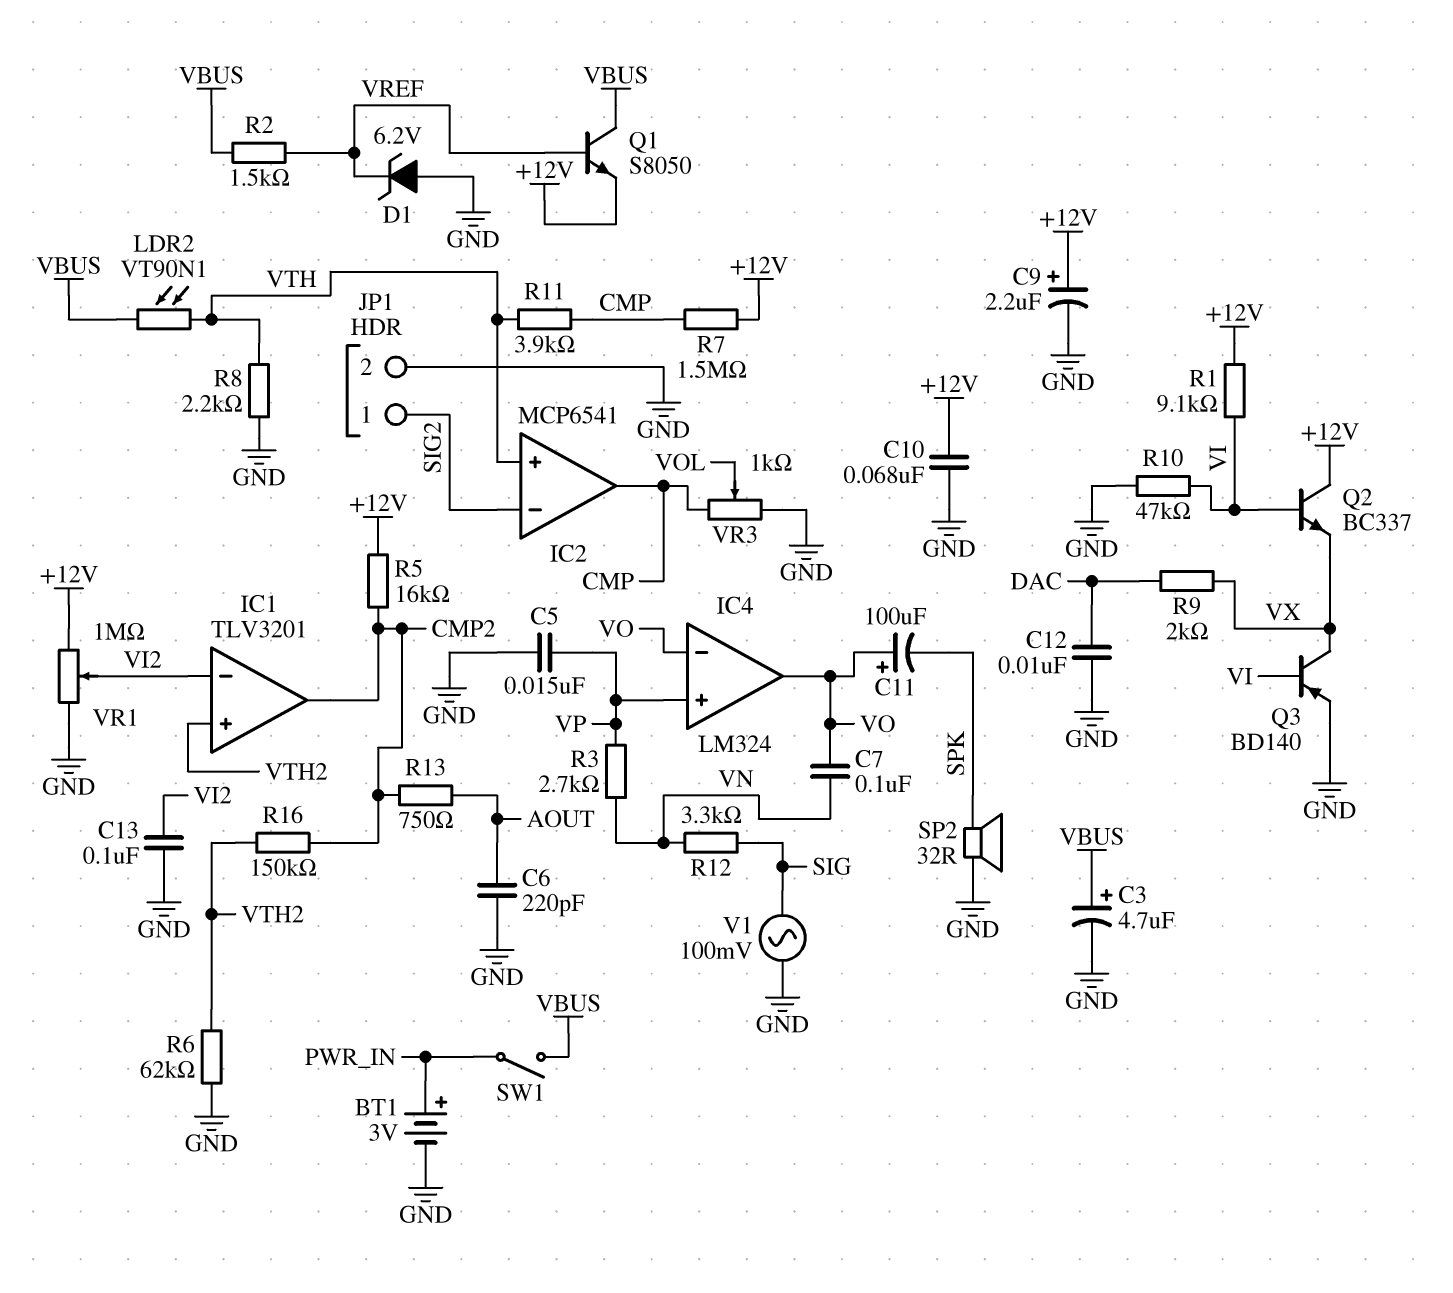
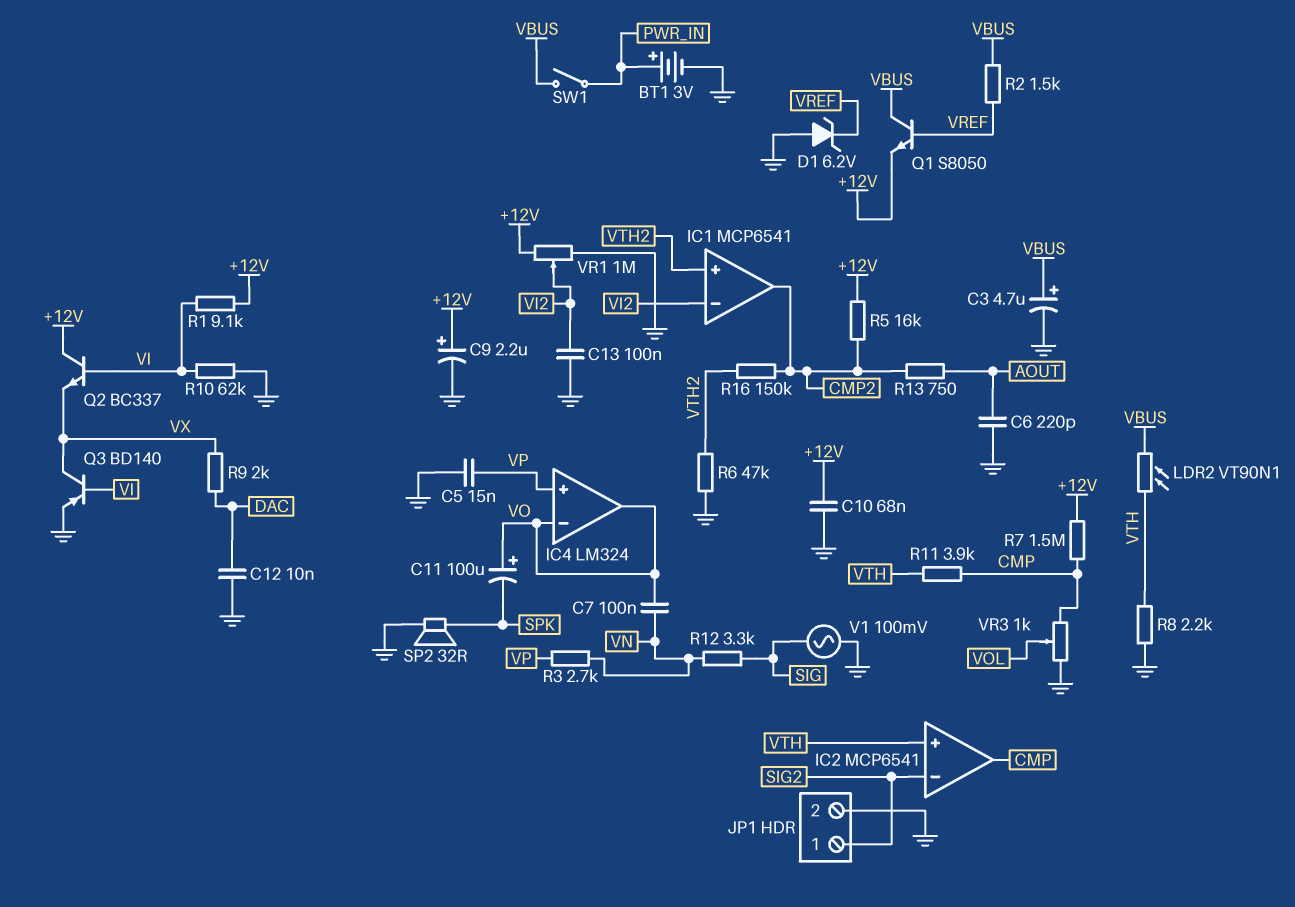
IC1: TLV3201 -> MCP6541
R6: 62k (GND, VTH2) -> 47k (GND, VTH2)
R10: 47k (GND, VI) -> 62k (GND, VI)

